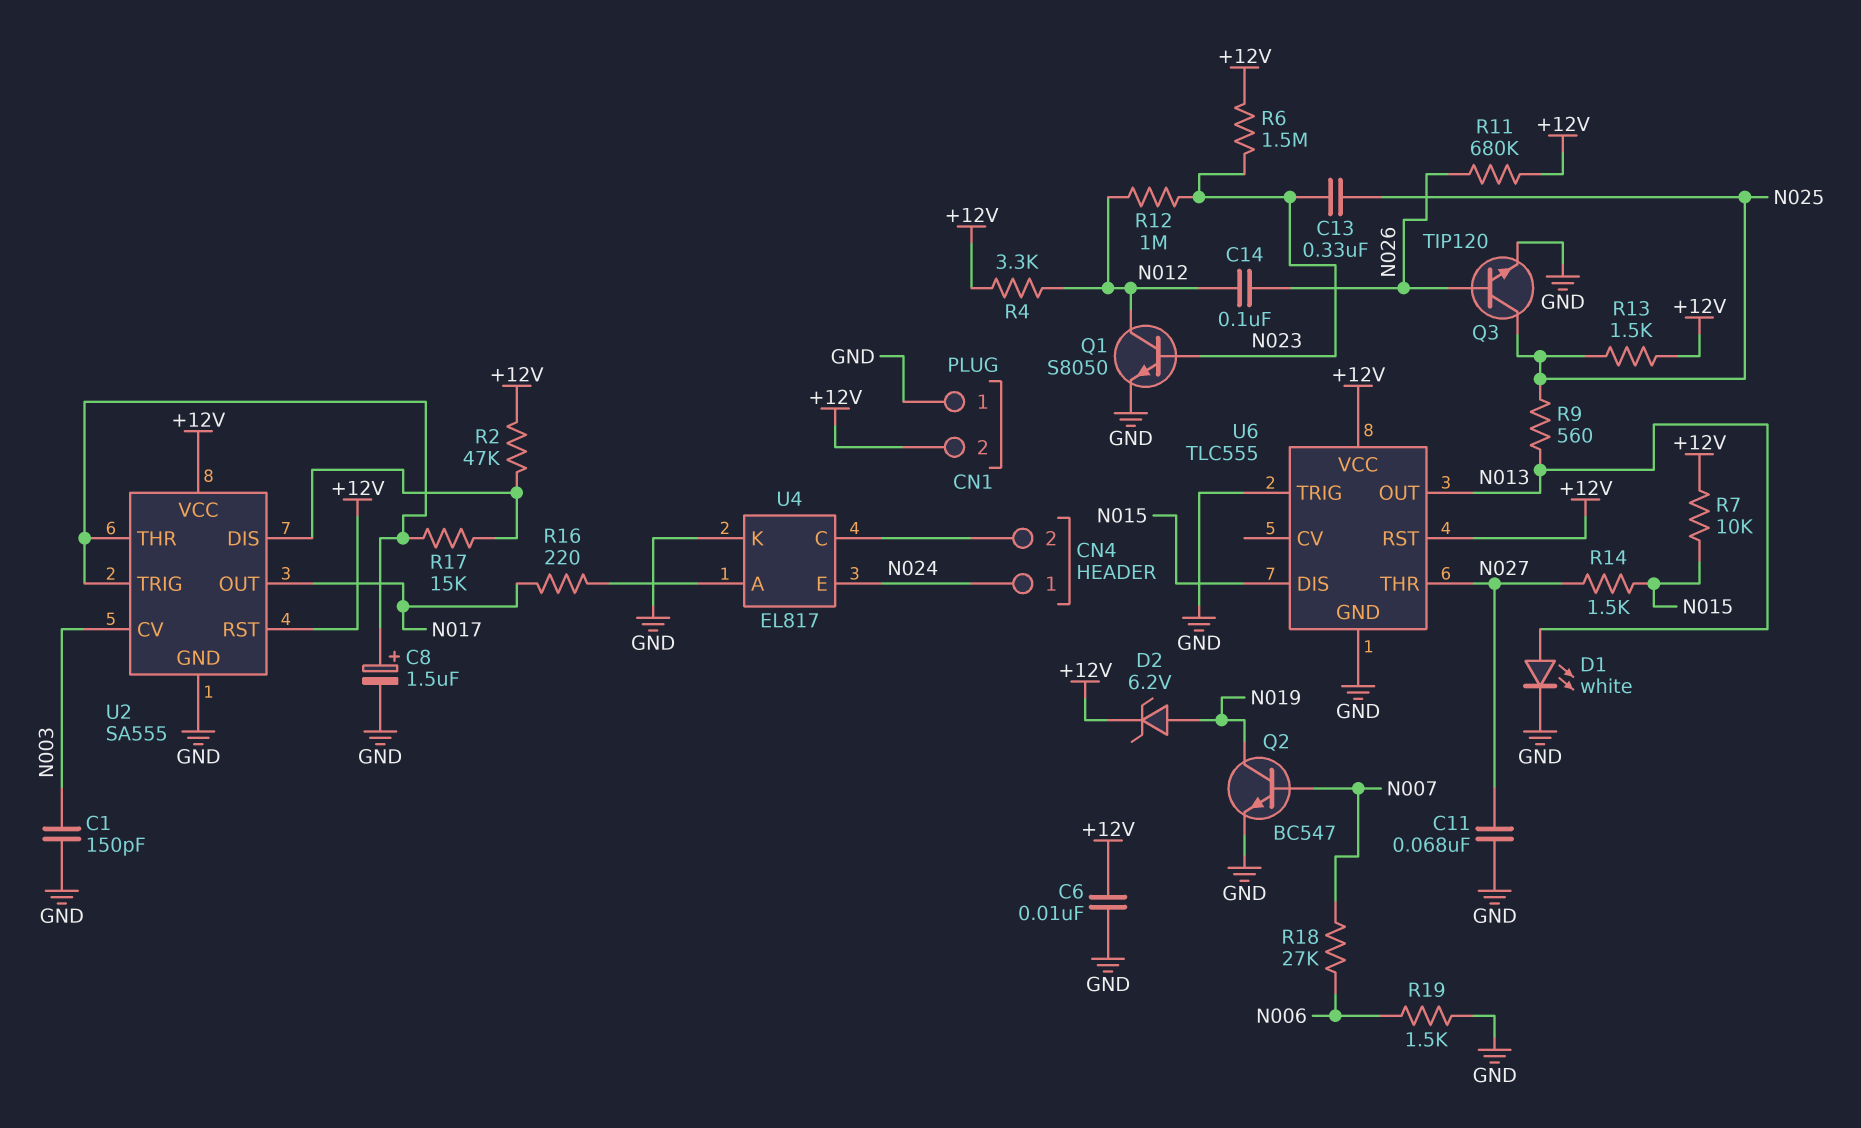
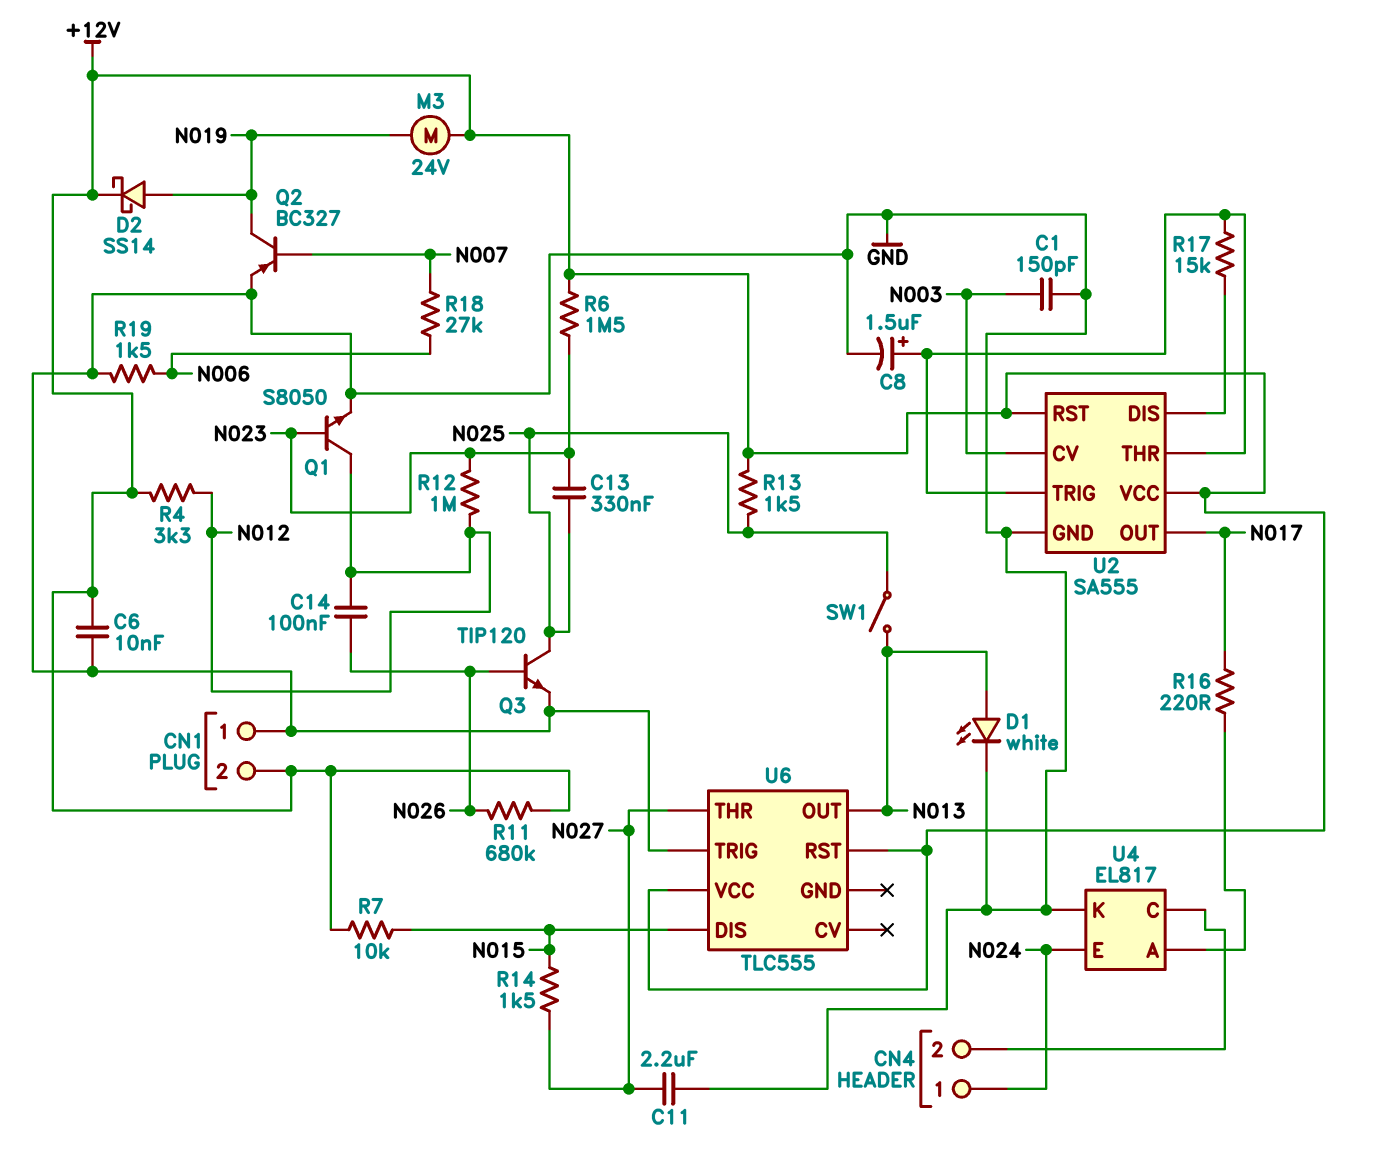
C11: 68nF (GND, N027) -> 2.2uF (GND, N027)
D2: zener 6.2V (A N019, K +12V) -> schottky SS14 (A N019, K +12V)
M3: none -> motor 24V (+12V, N019)
Q2: NPN BC547 (B N007, C N019, E GND) -> PNP BC327 (B N007, C N019, E GND)
R2: 47k (+12V, U2/DIS) -> none
R9: 560 (N013, N025) -> none
SW1: none -> switch (N013, N025)
U6 pin GND: GND -> none

